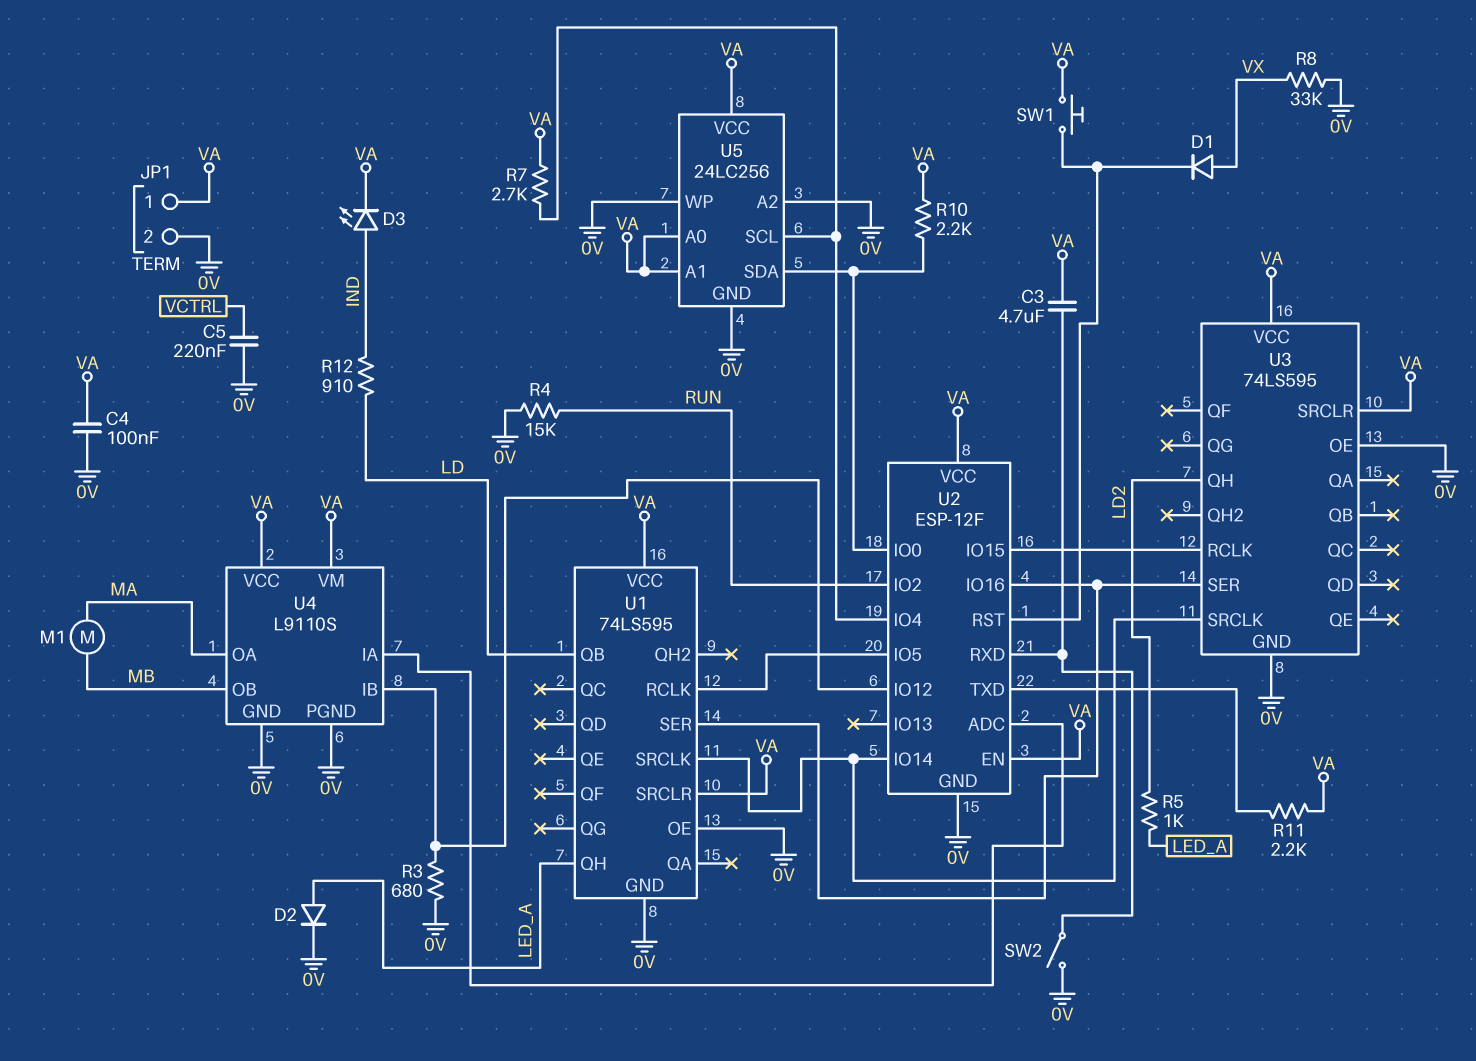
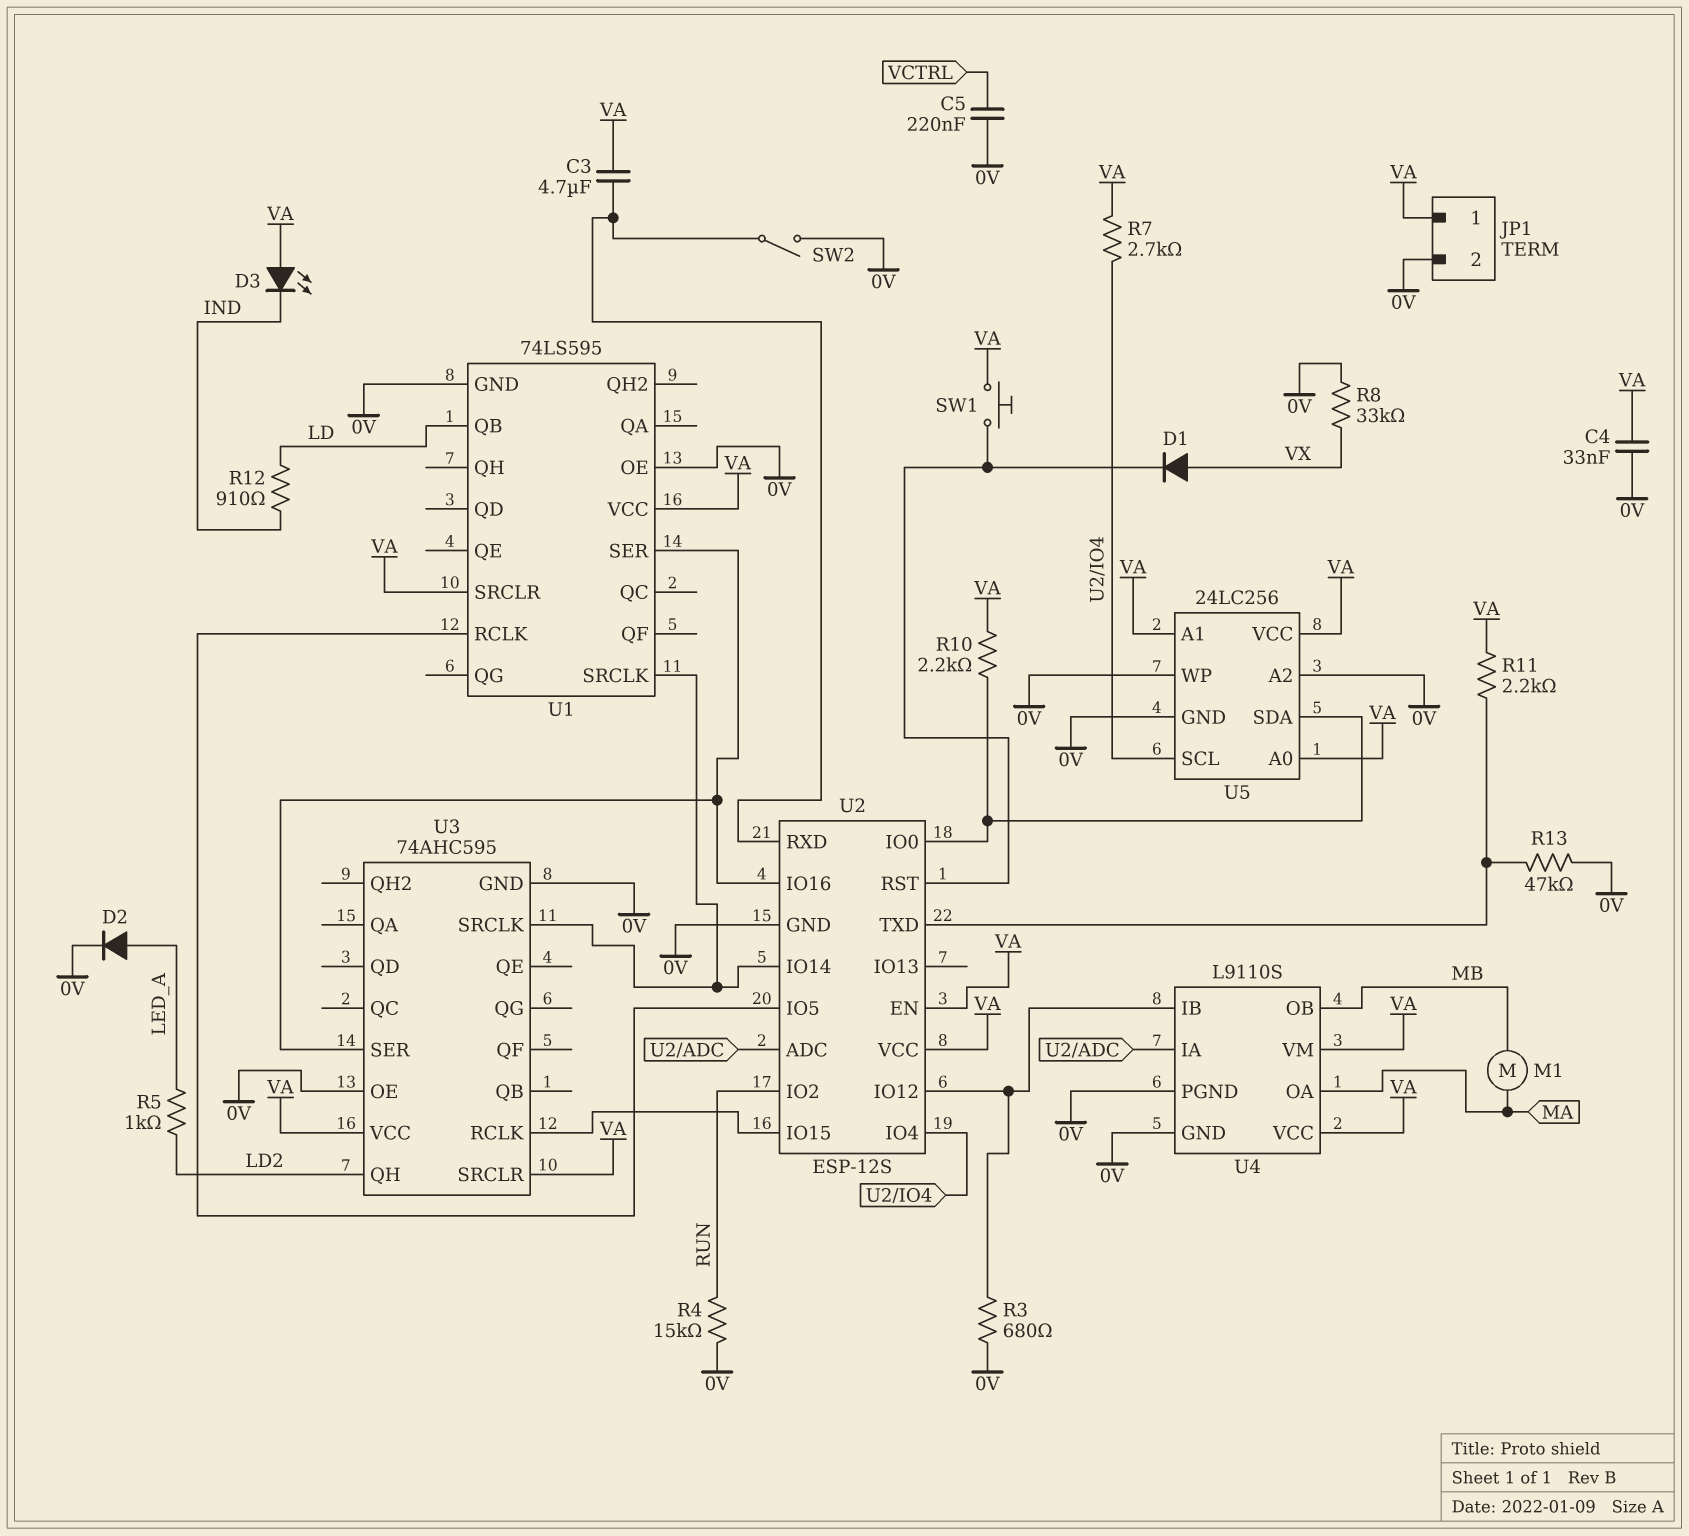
C4: 100nF (0V, VA) -> 33nF (0V, VA)
D3: LED (A IND, K VA) -> LED (A VA, K IND)
R13: none -> 47k (0V, U2/TXD)
U1 pin QH: LED_A -> none
U2: ESP-12F -> ESP-12S
U3: 74LS595 -> 74AHC595

